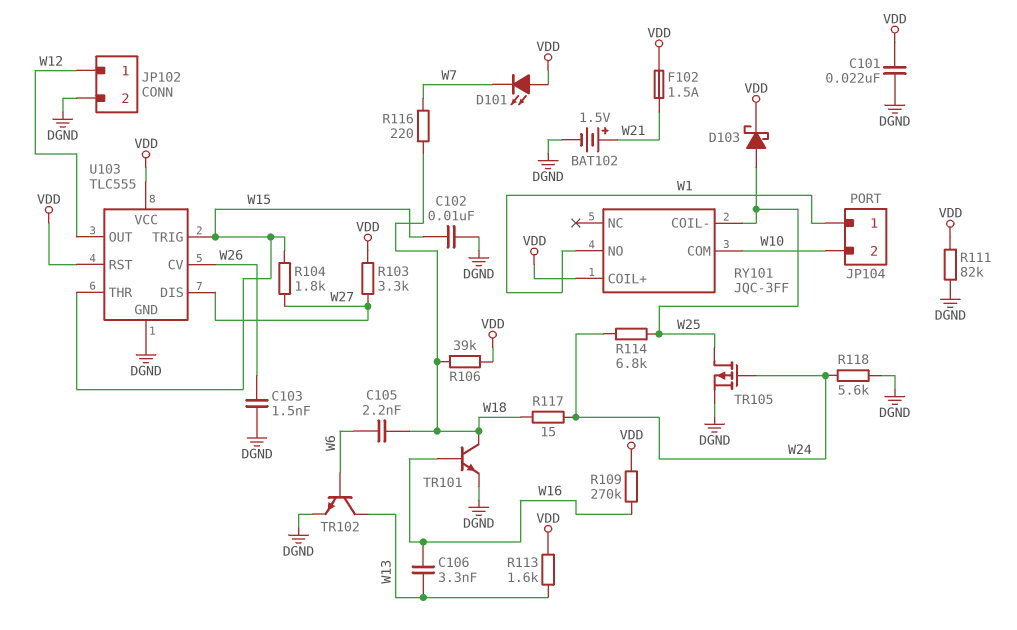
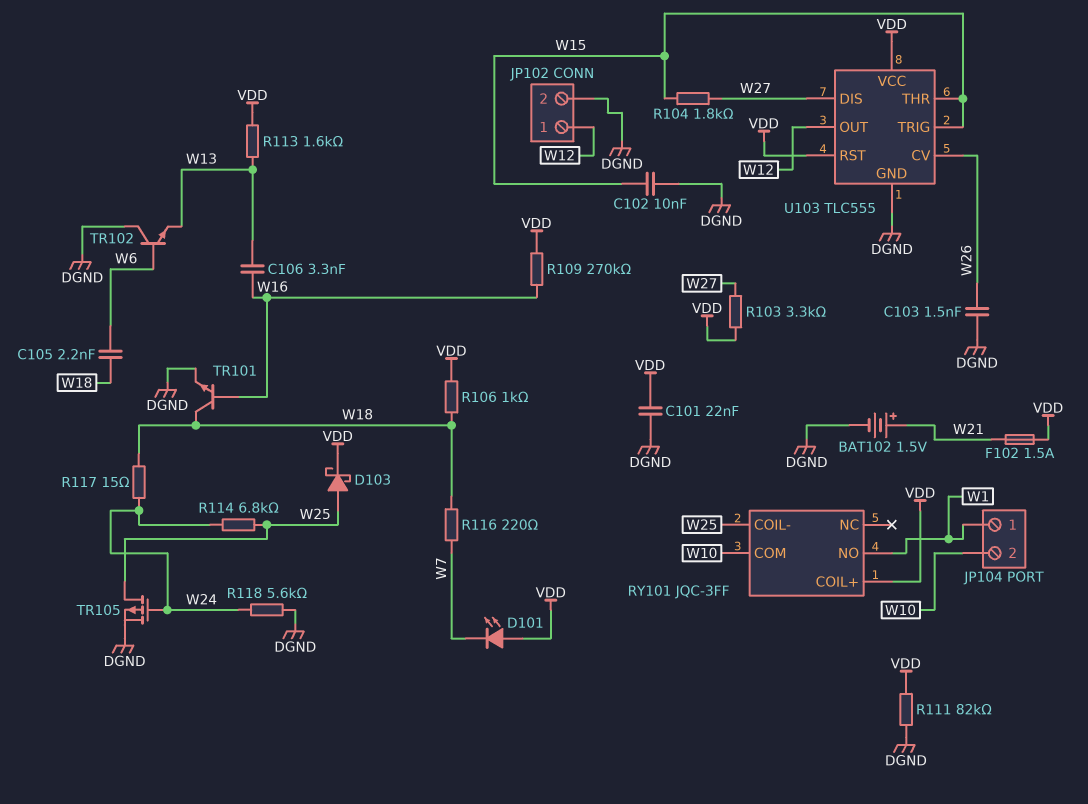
R106: 39k (VDD, W18) -> 1k (VDD, W18)
TR102: NPN (B W6, C W13, E DGND) -> NPN (B W6, C DGND, E W13)

